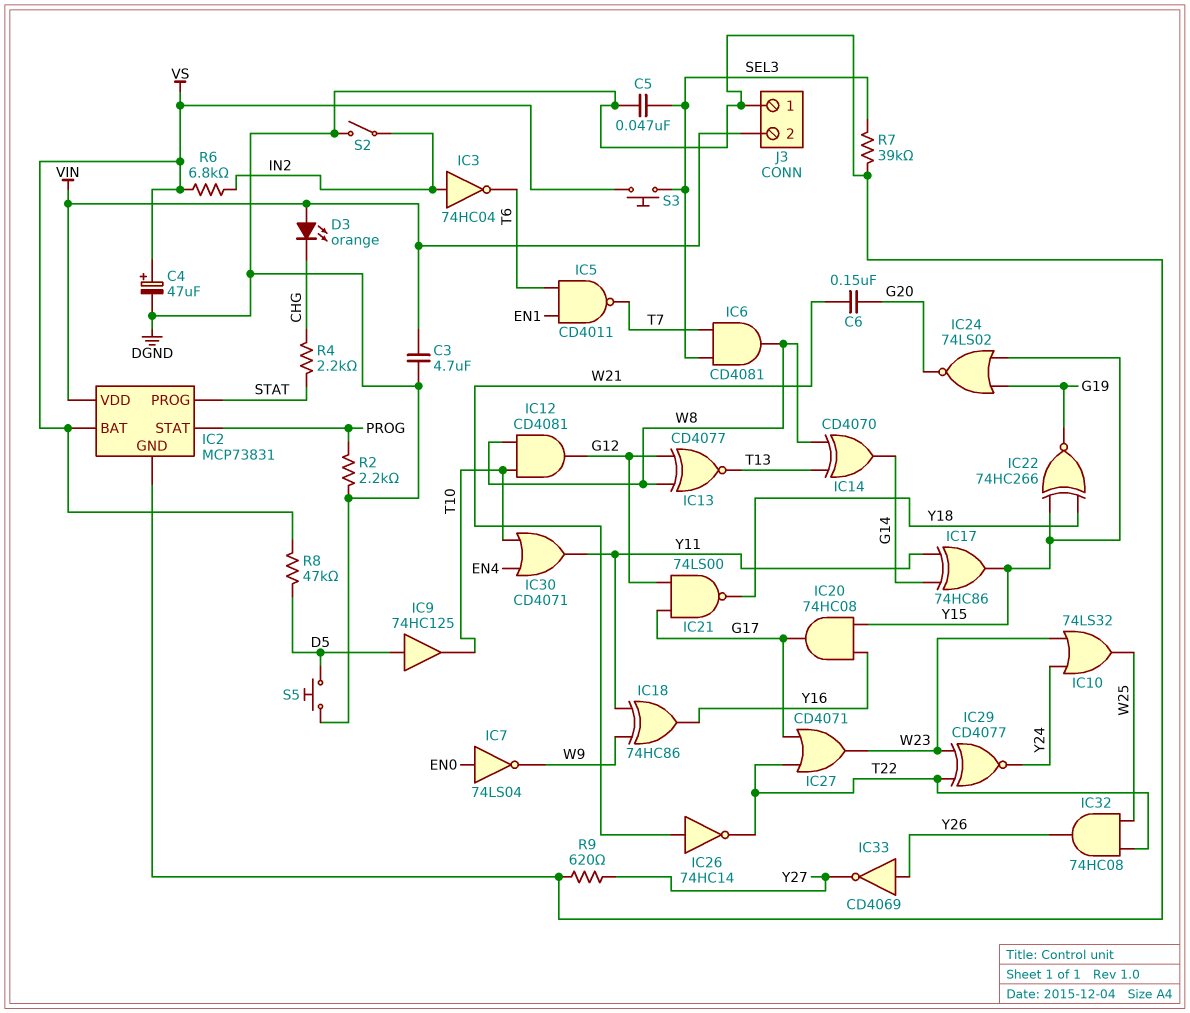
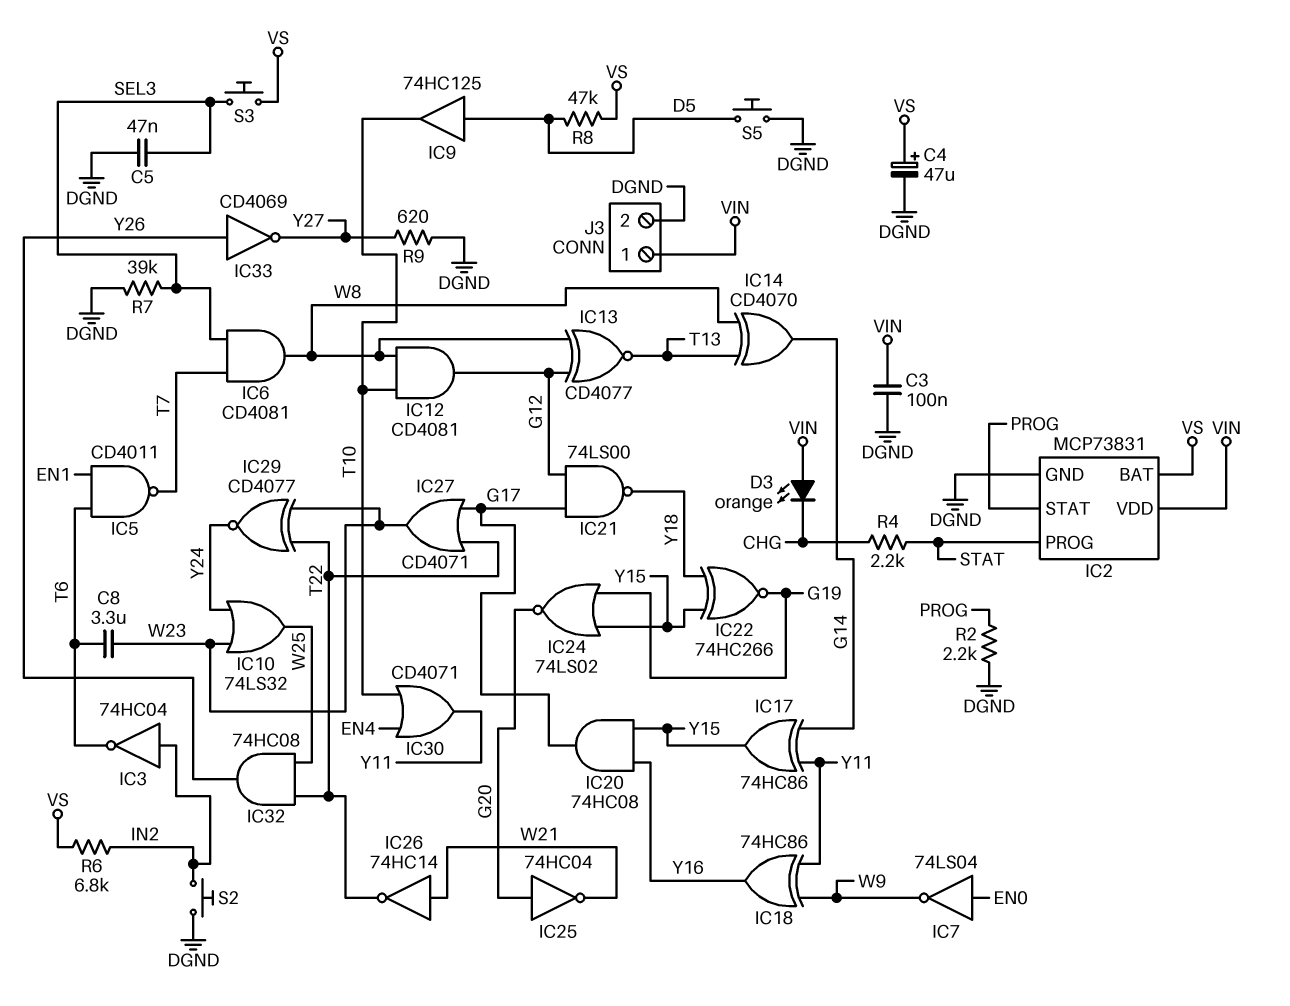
C3: 4.7uF (DGND, VIN) -> 100nF (DGND, VIN)
C6: 150nF (G20, W21) -> none
C8: none -> 3.3uF (T6, W23)
IC25: none -> NOT 74HC04 (in G20, out W21)
J3 pin 1: DGND -> VIN
J3 pin 2: VIN -> DGND
S2: switch (DGND, IN2) -> button (DGND, IN2)

